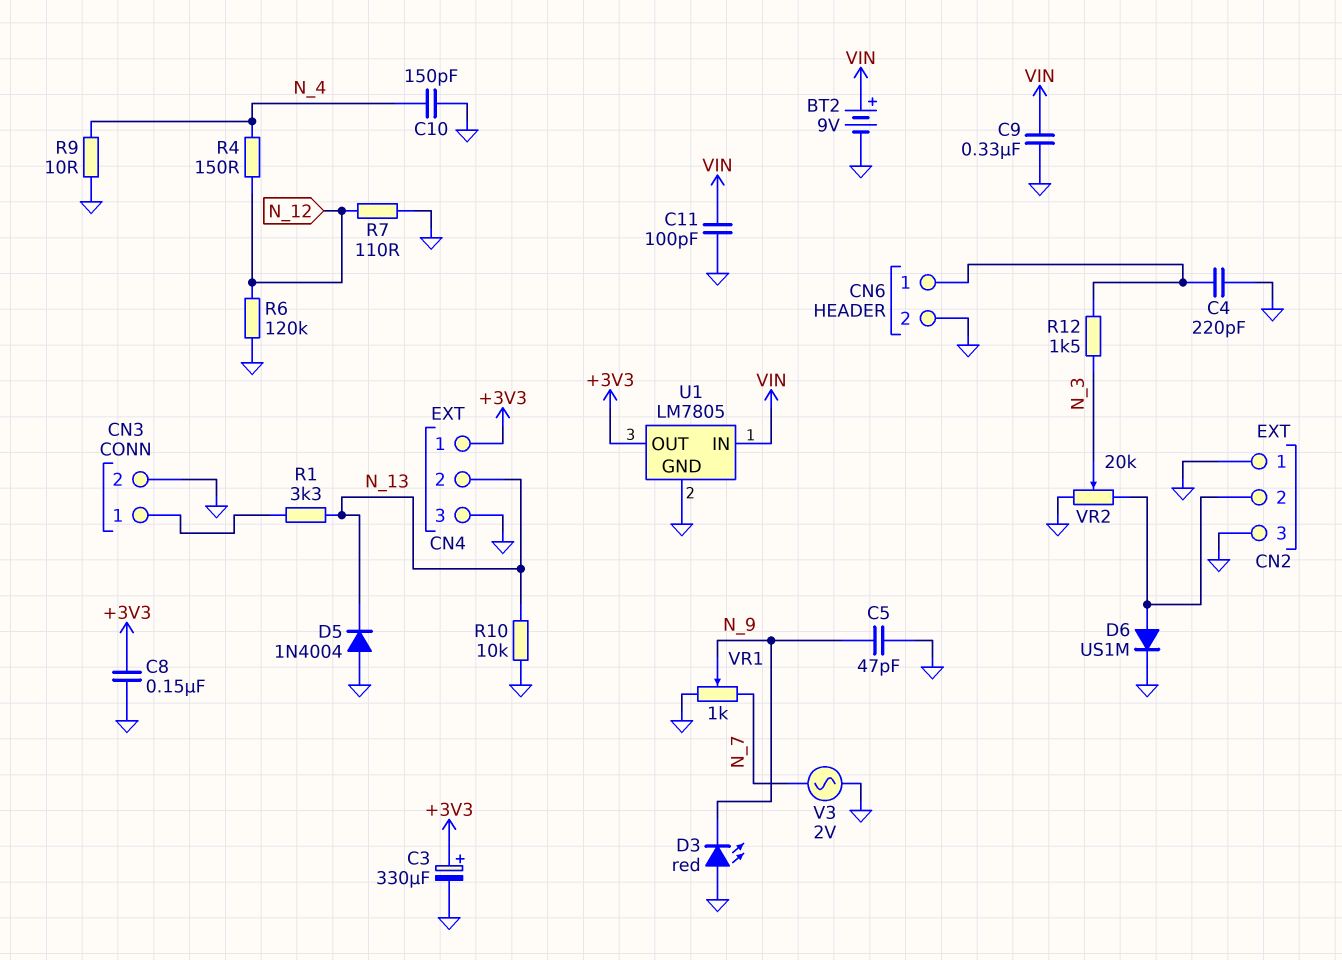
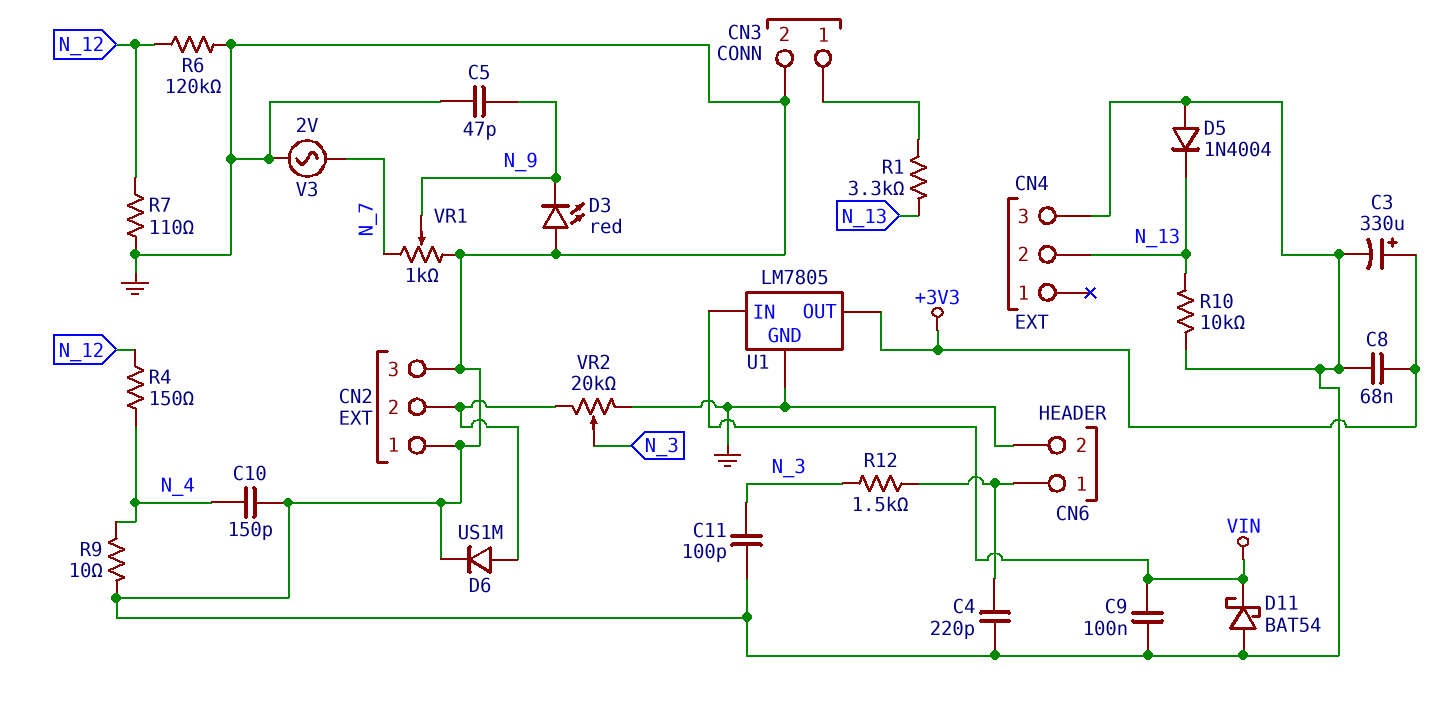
BT2: 9V (plus VIN, minus GND) -> none
C8: 150nF (+3V3, GND) -> 68nF (+3V3, GND)
C9: 330nF (GND, VIN) -> 100nF (GND, VIN)
C11: 100pF (GND, VIN) -> 100pF (GND, N_3)
CN4 pin 1: +3V3 -> none
D11: none -> schottky BAT54 (A GND, K VIN)

